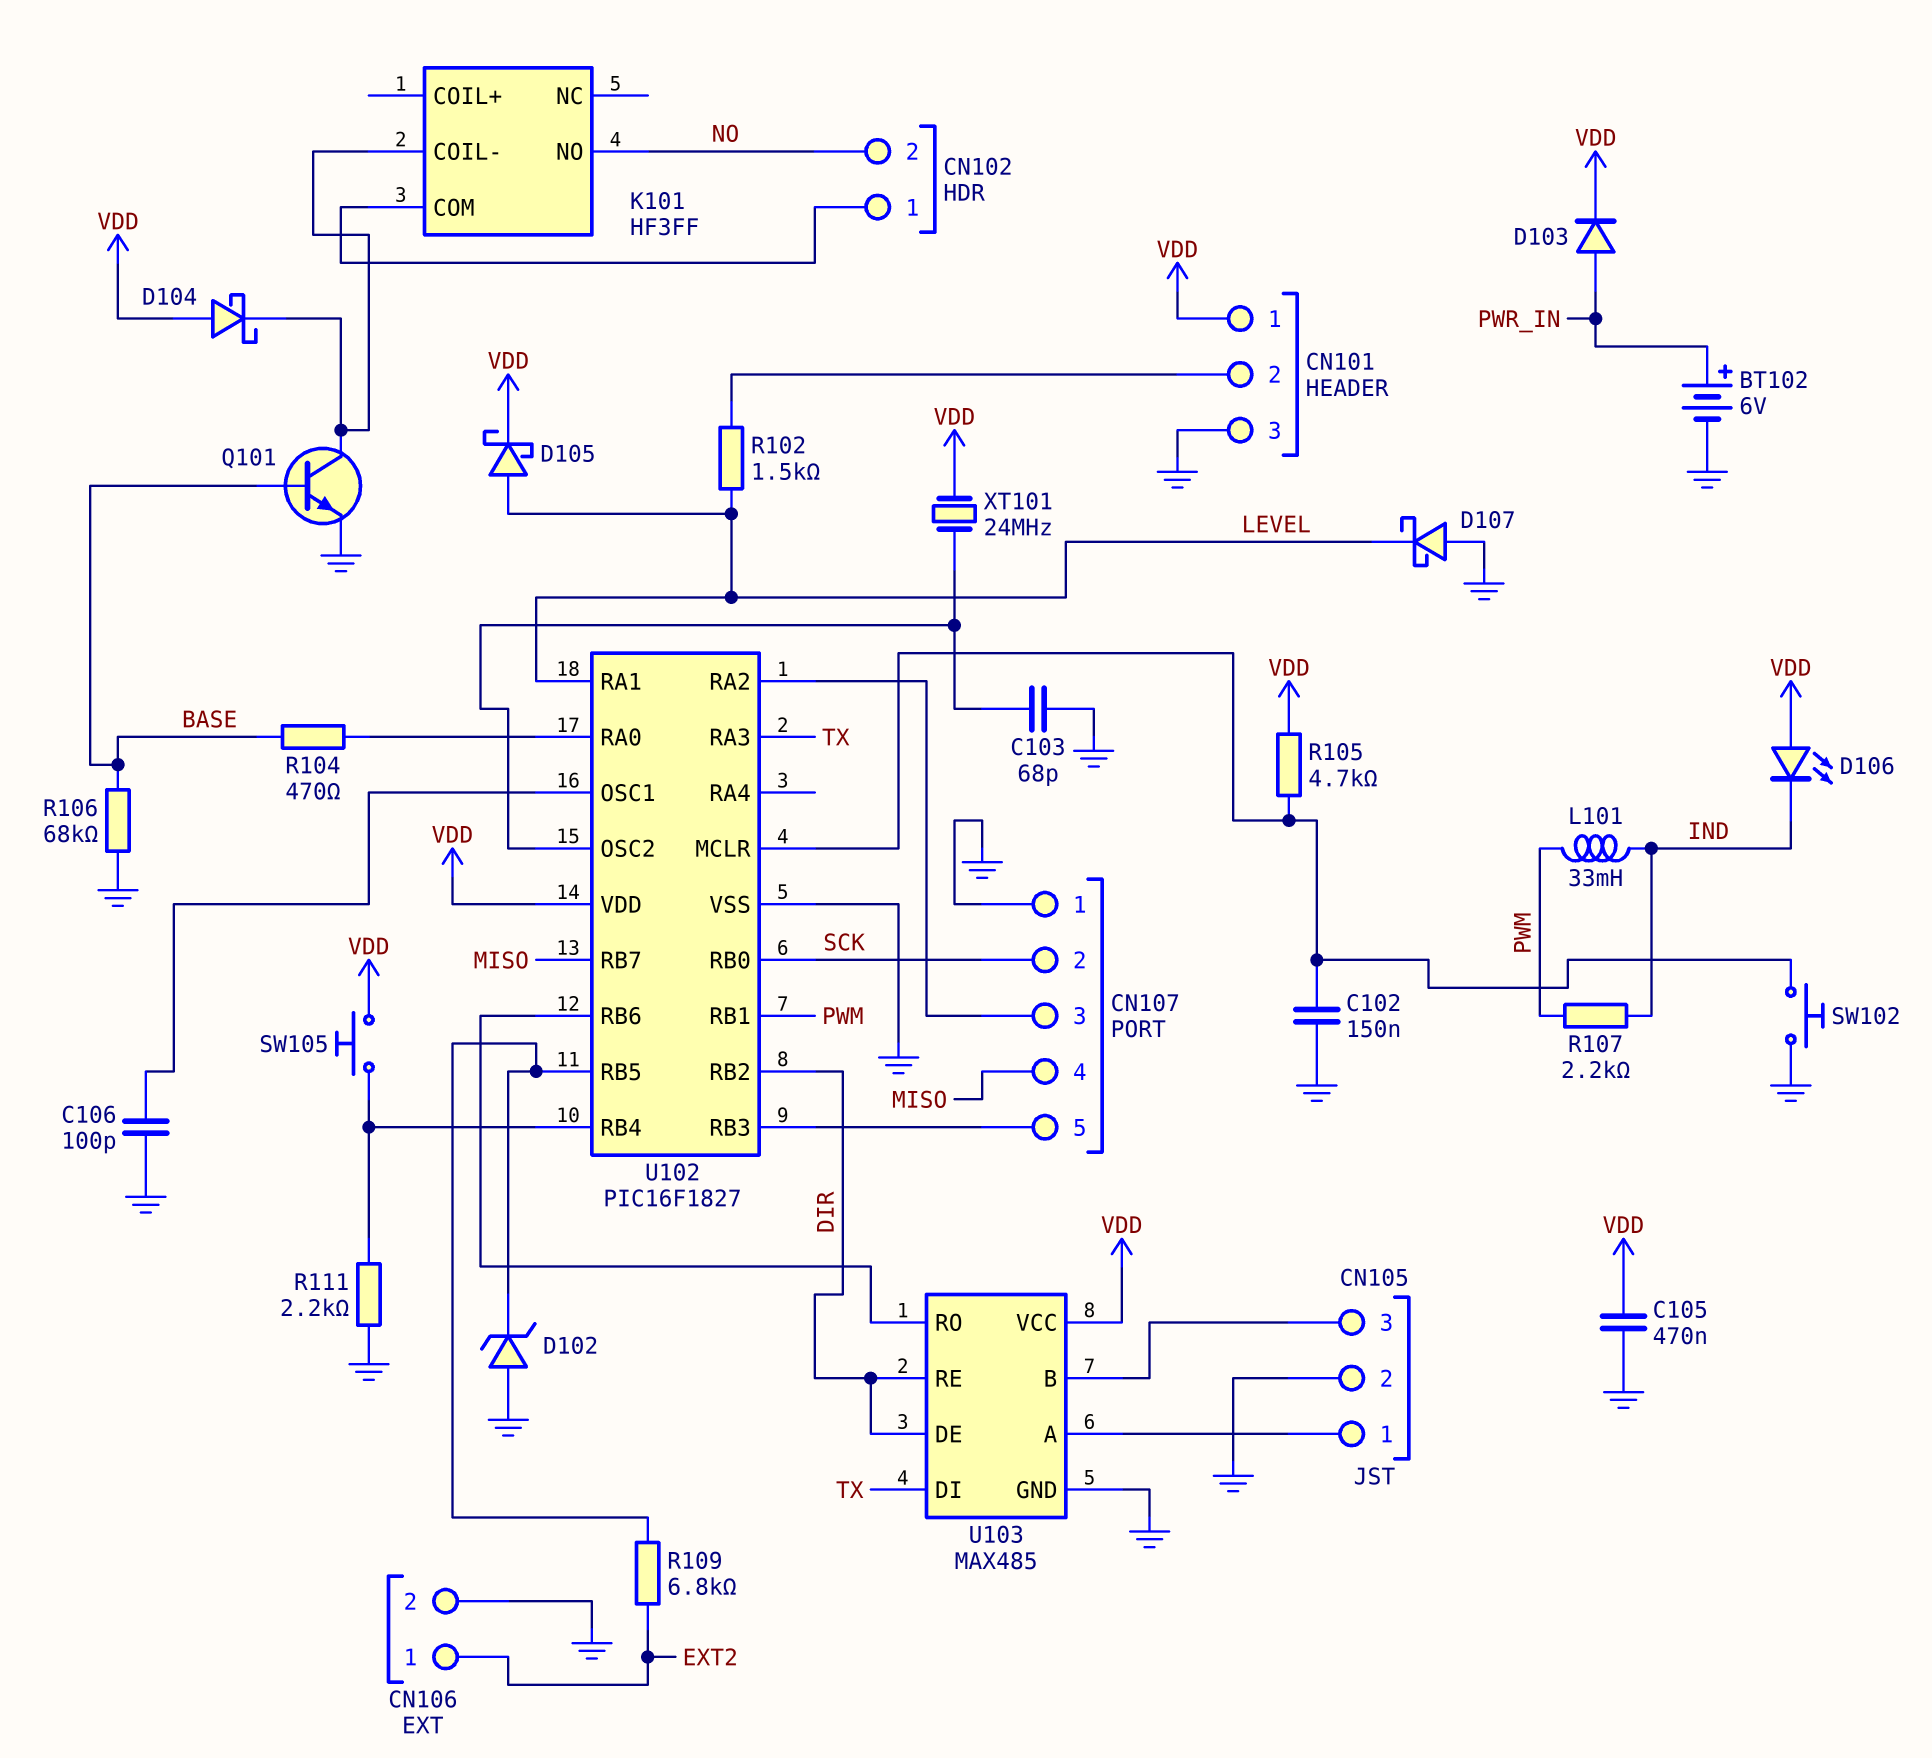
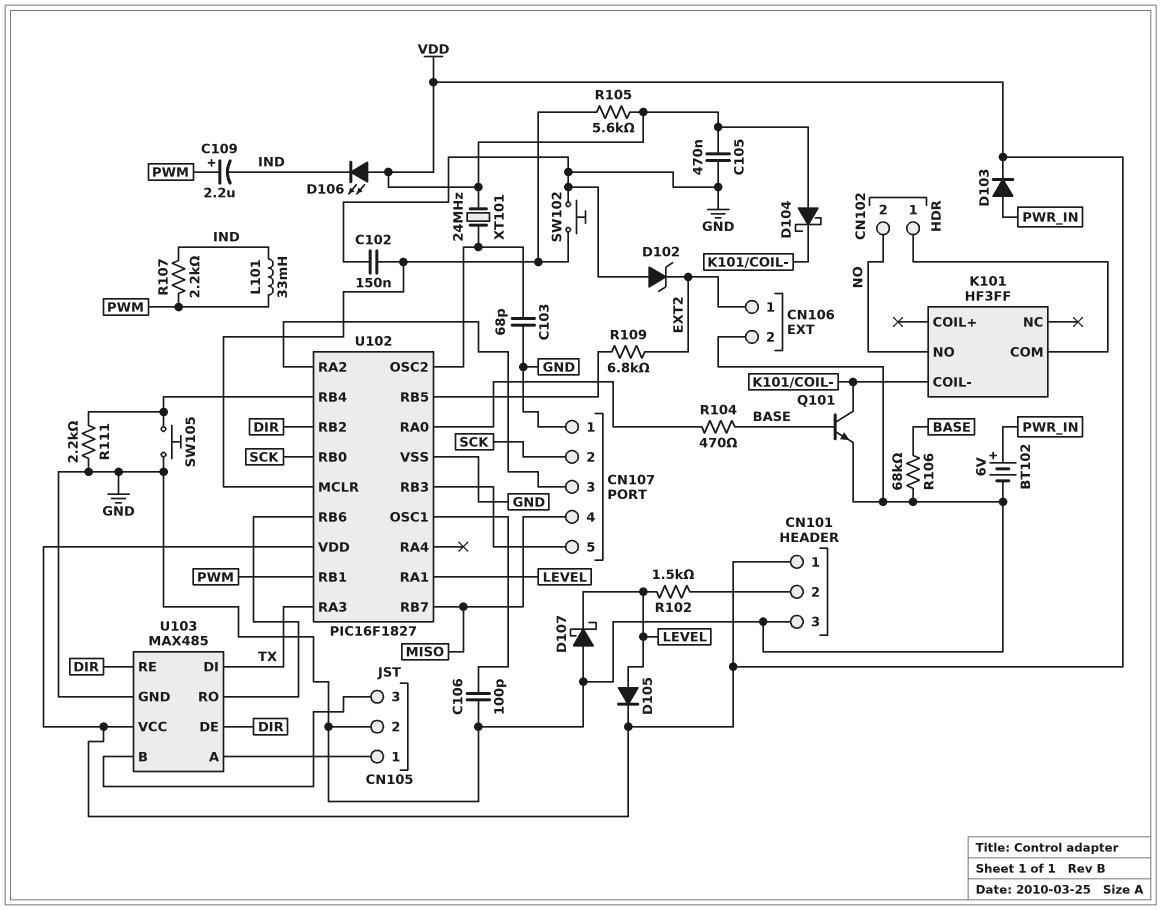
C109: none -> 2.2uF (plus PWM, minus IND)
D102: zener (A GND, K U102/RB5) -> zener (A GND, K EXT2)
D105: schottky (A LEVEL, K VDD) -> diode (A LEVEL, K VDD)
R105: 4.7k (U102/MCLR, VDD) -> 5.6k (U102/MCLR, VDD)
SW105: button (U102/RB4, VDD) -> button (GND, U102/RB4)

